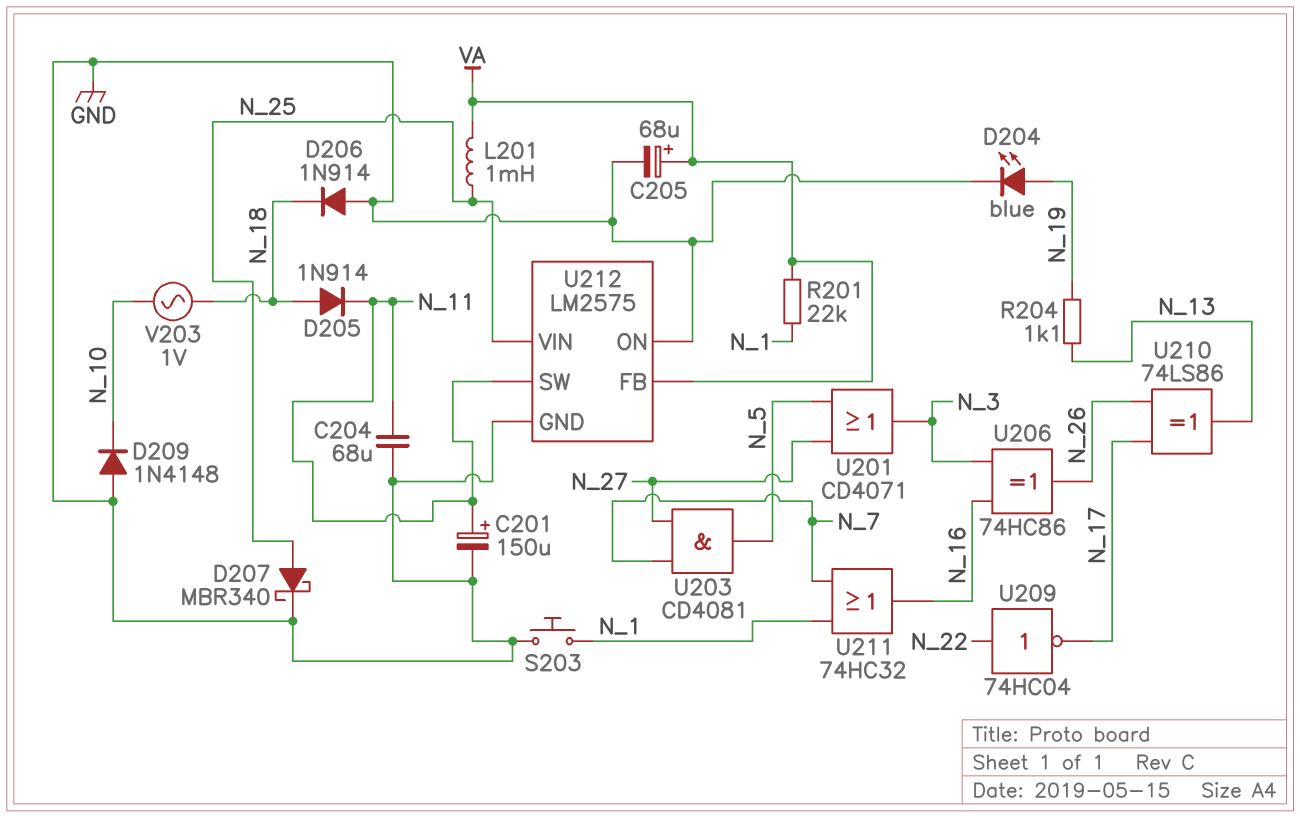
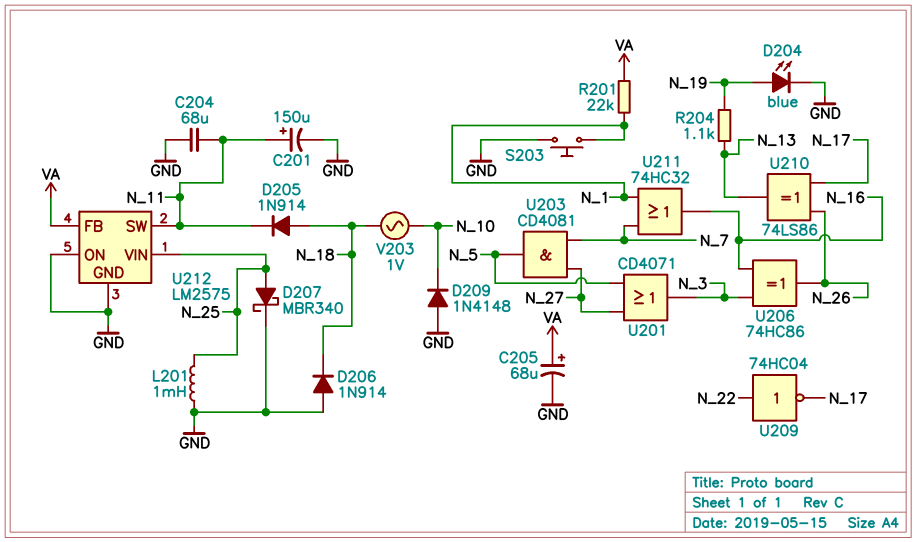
L201: 1mH (N_25, VA) -> 1mH (GND, N_25)

